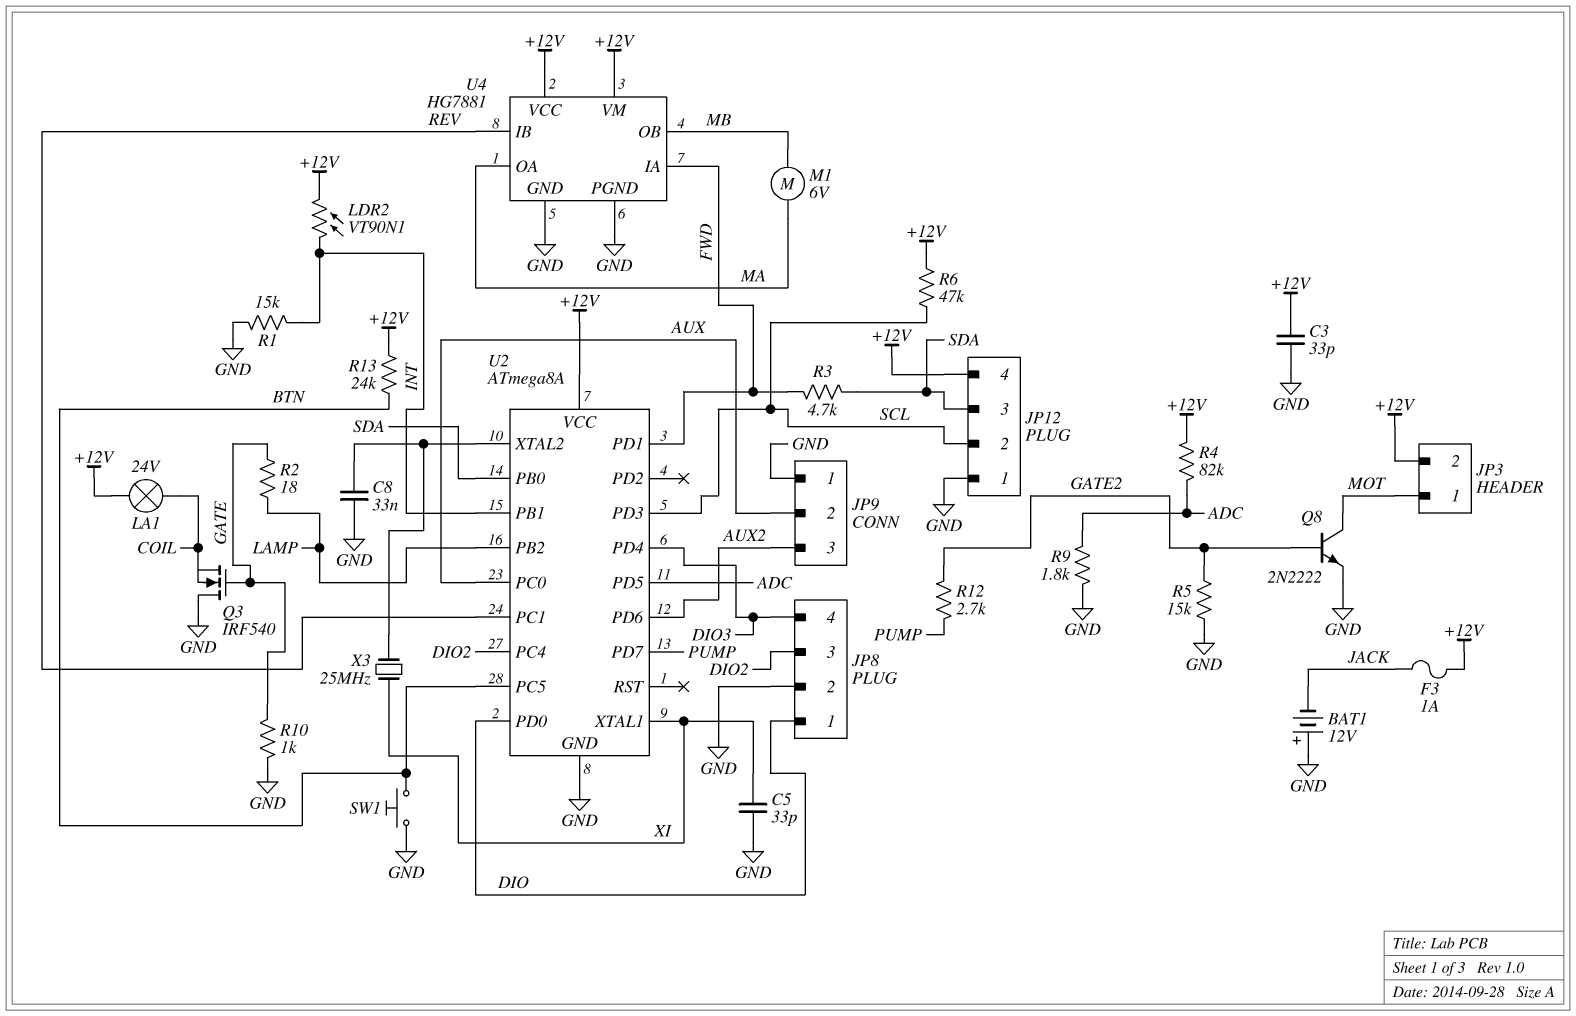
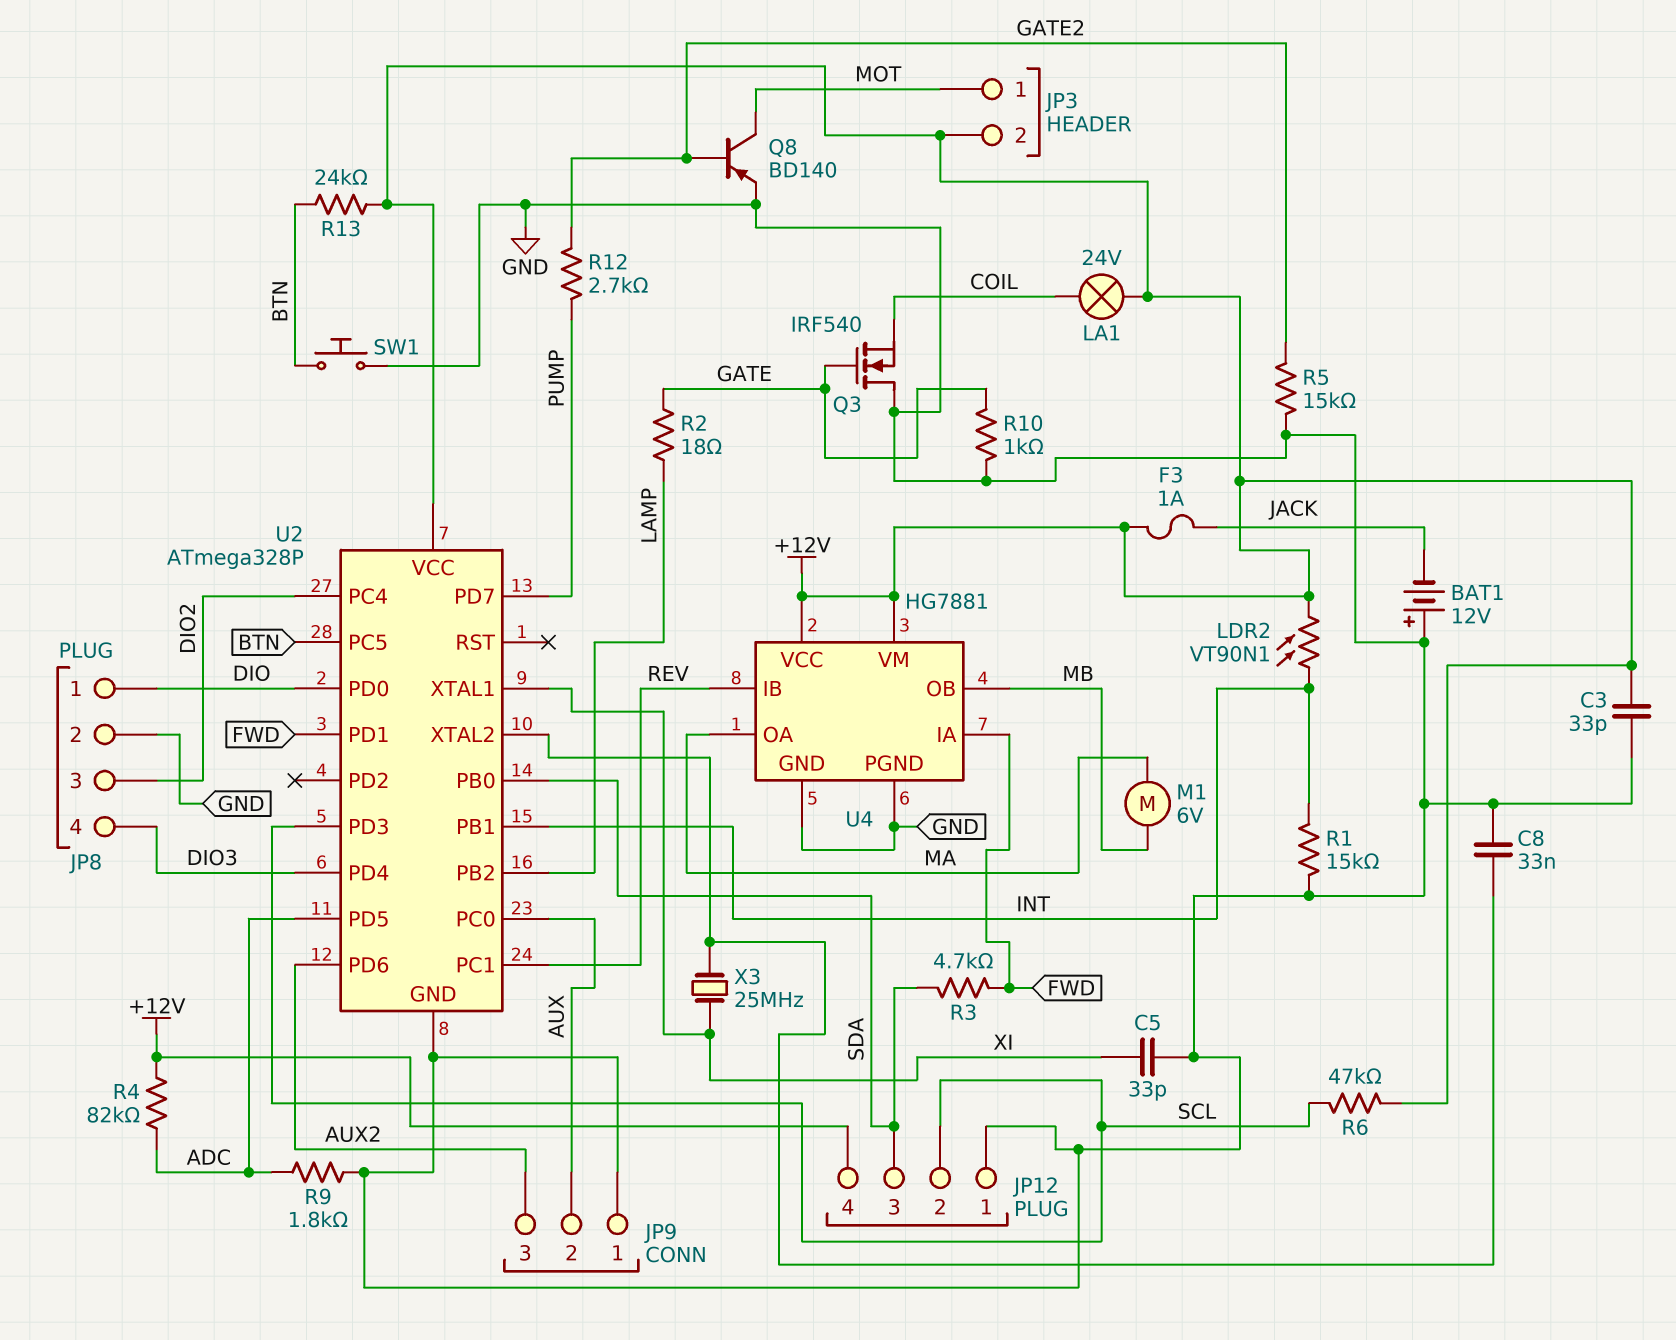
Q8: NPN 2N2222 (B GATE2, C MOT, E GND) -> PNP BD140 (B GATE2, C MOT, E GND)
U2: ATmega8A -> ATmega328P

